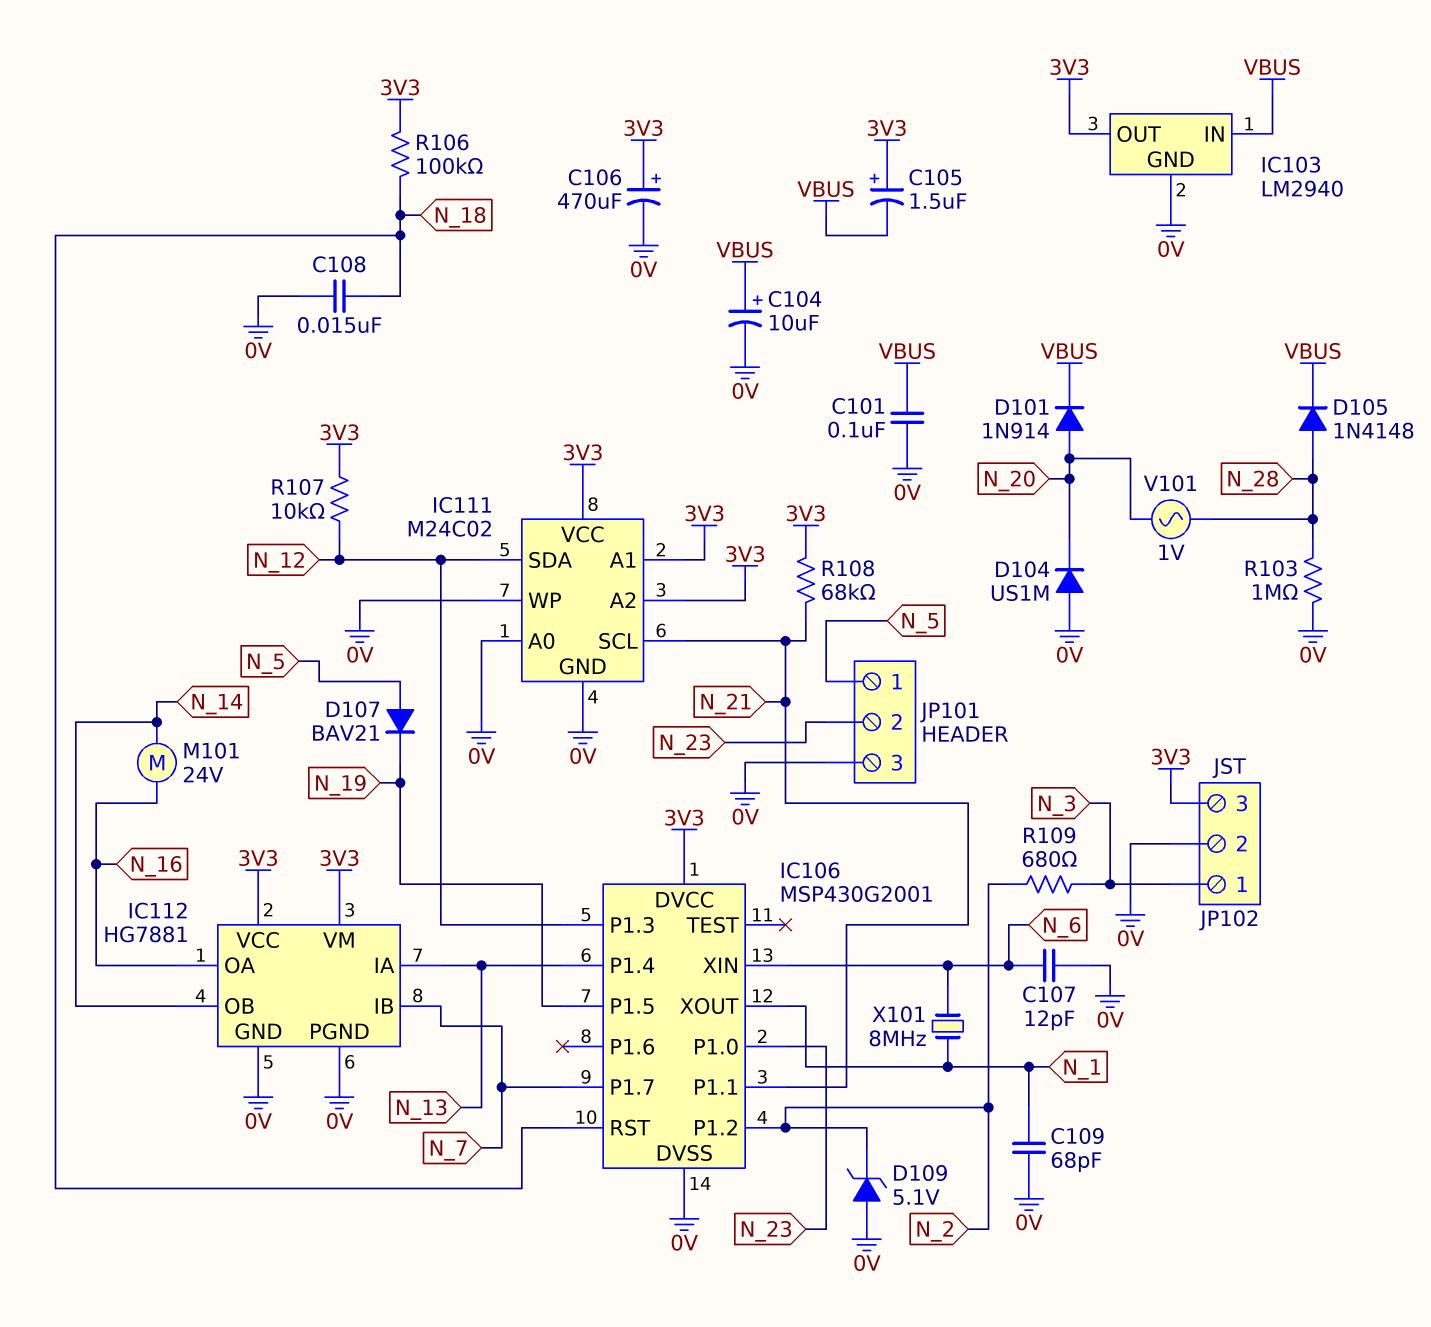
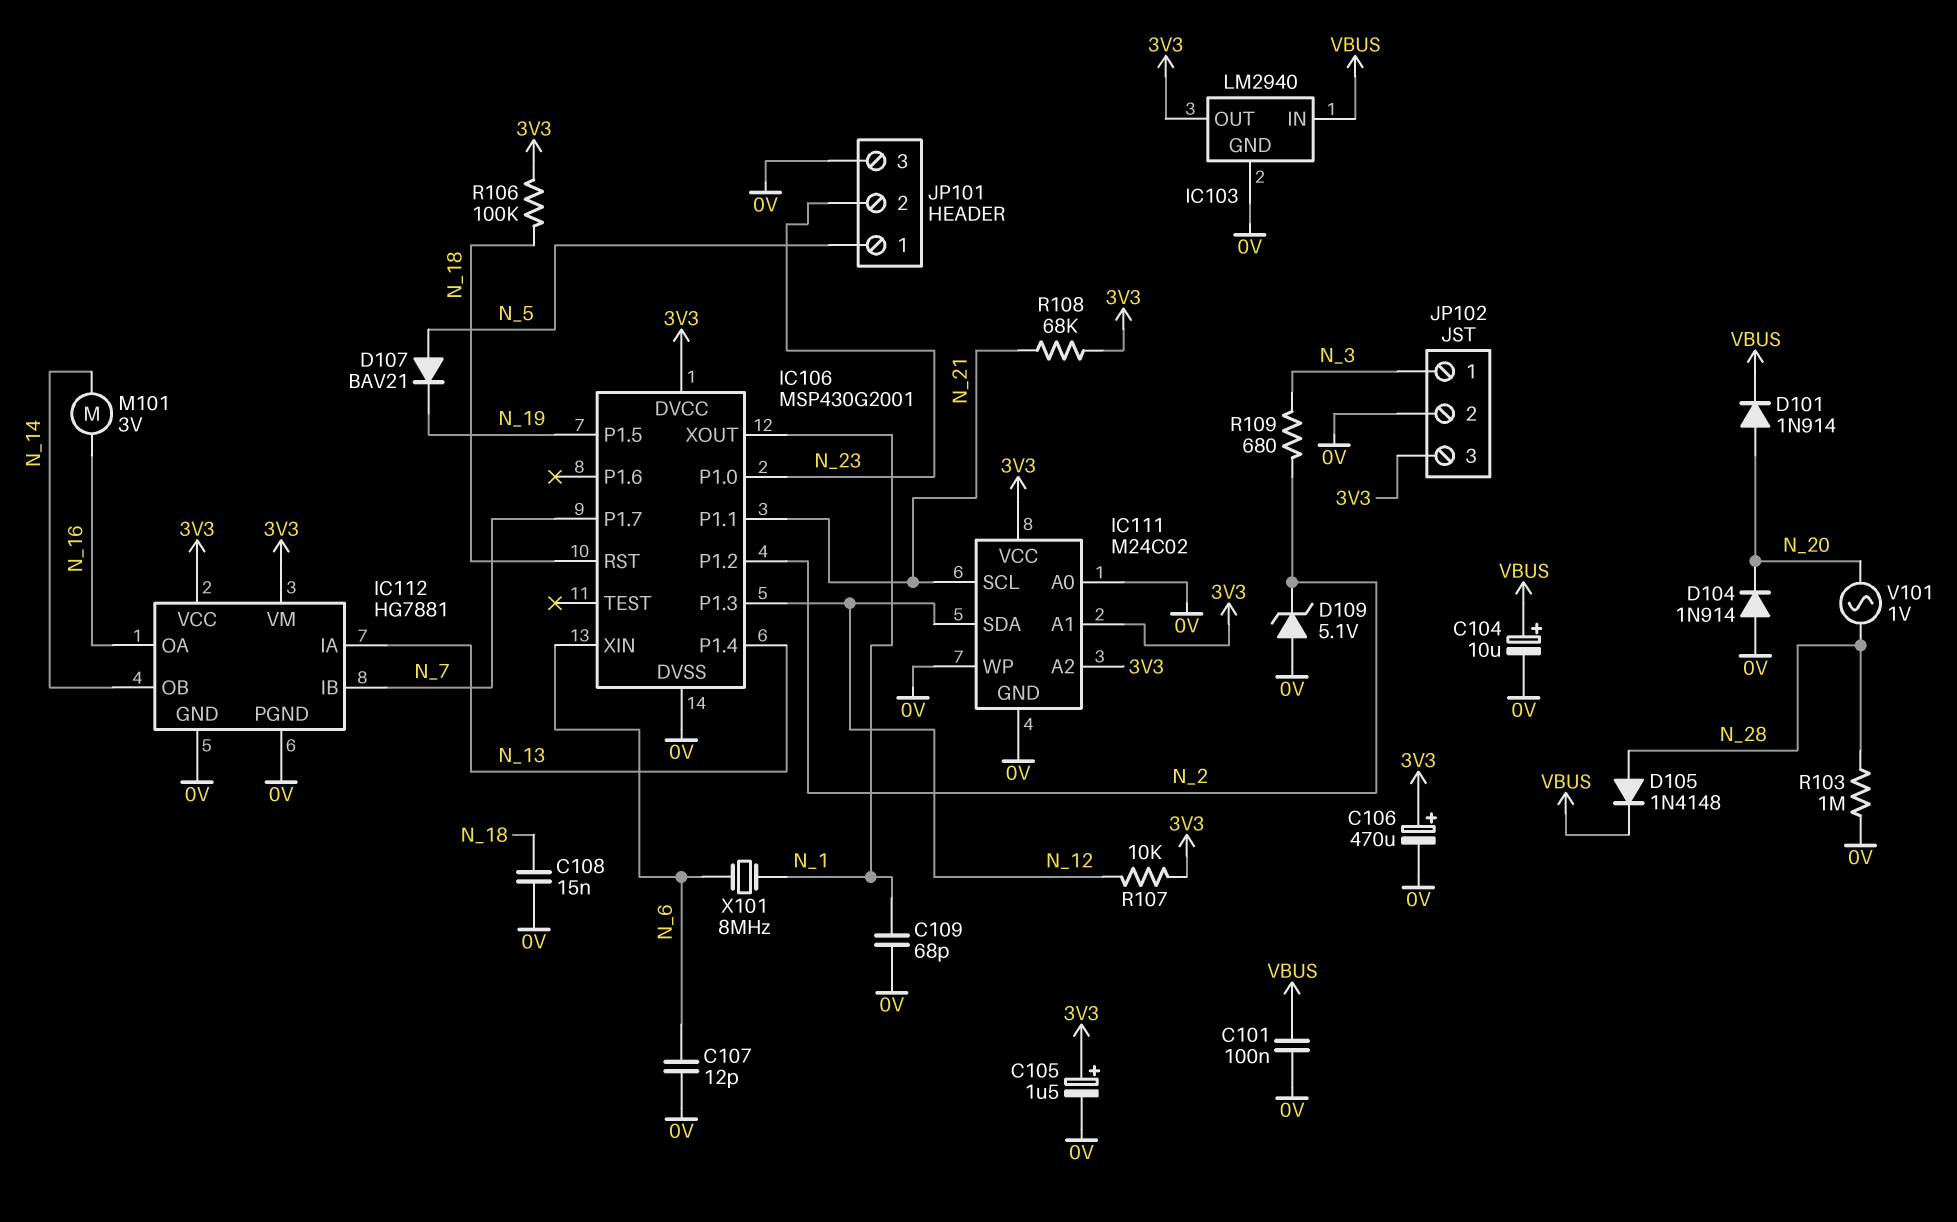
C105: 1.5uF (plus 3V3, minus VBUS) -> 1.5uF (plus 3V3, minus 0V)
D104: diode US1M (A 0V, K N_20) -> diode 1N914 (A 0V, K N_20)
M101: motor 24V (N_14, N_16) -> motor 3V (N_14, N_16)

